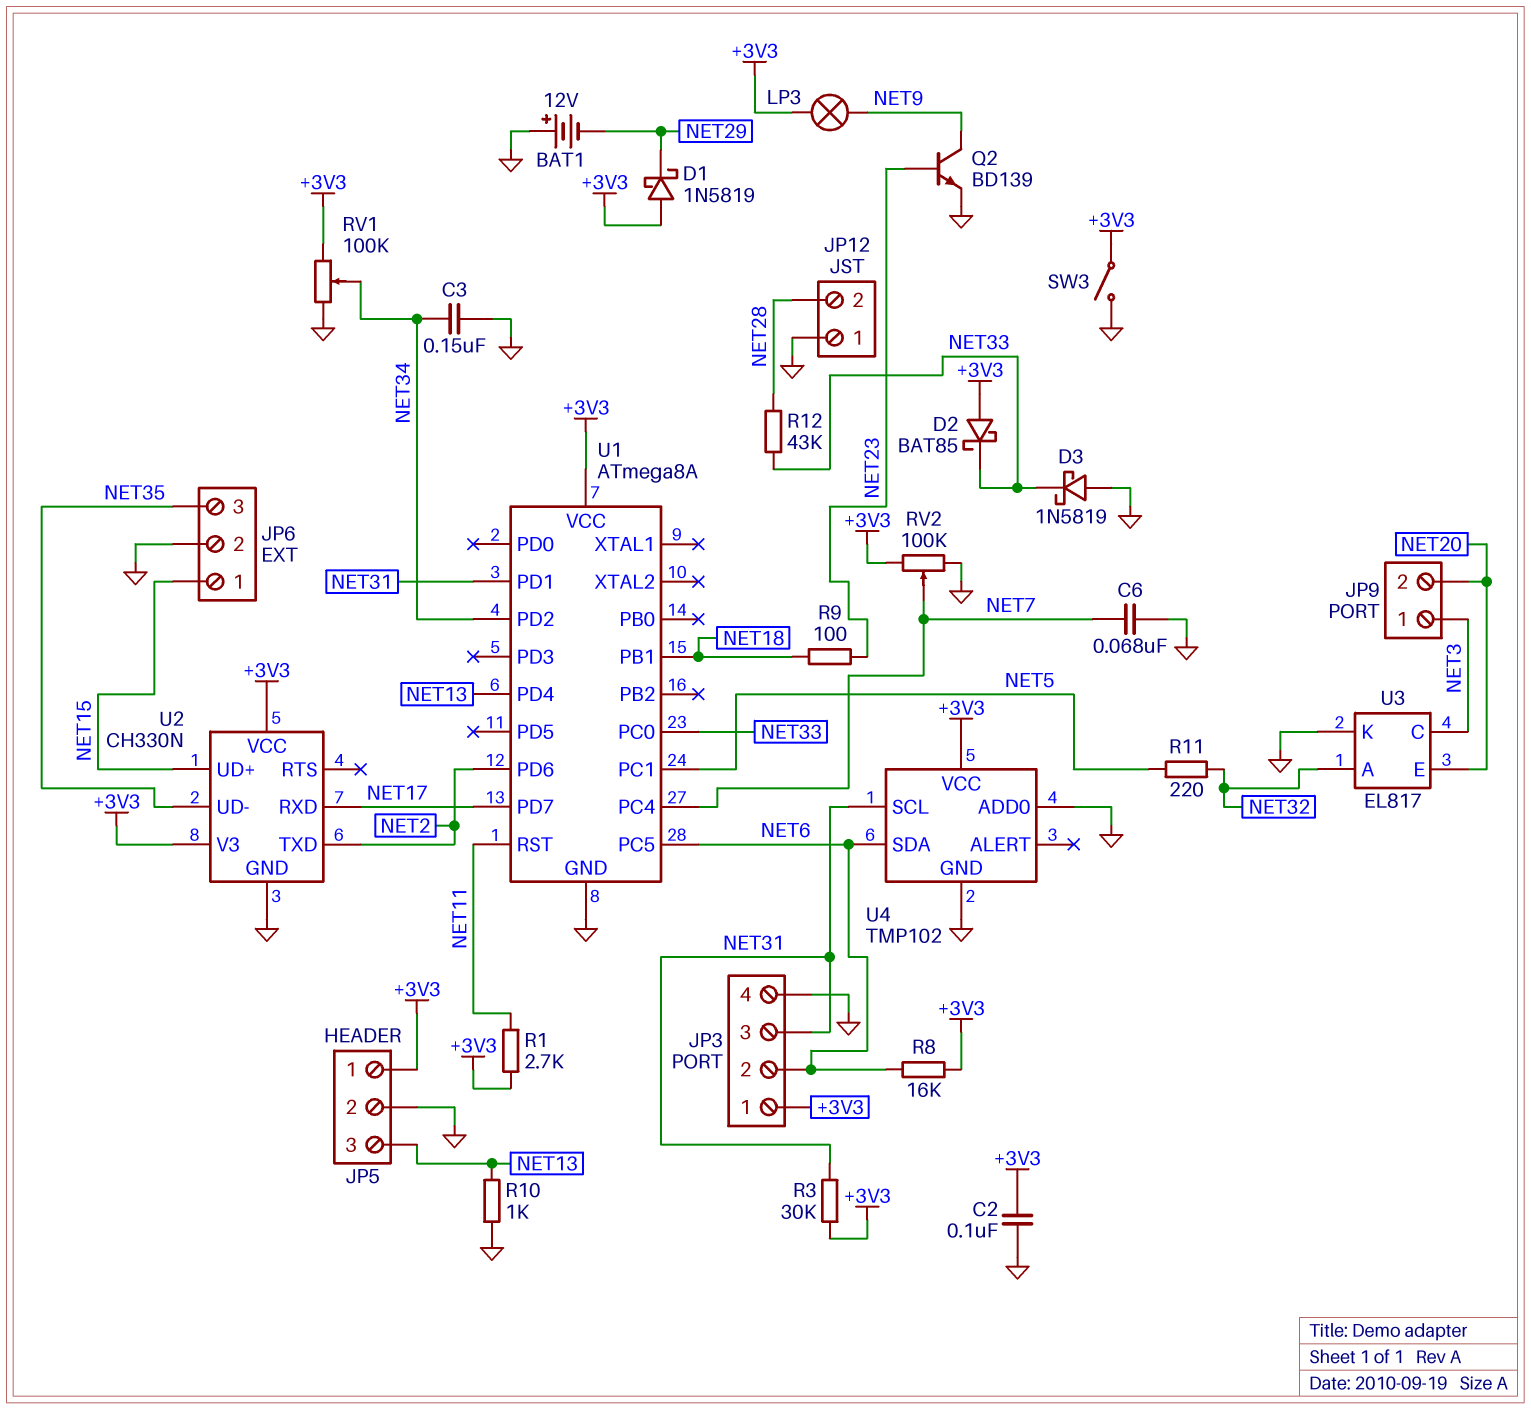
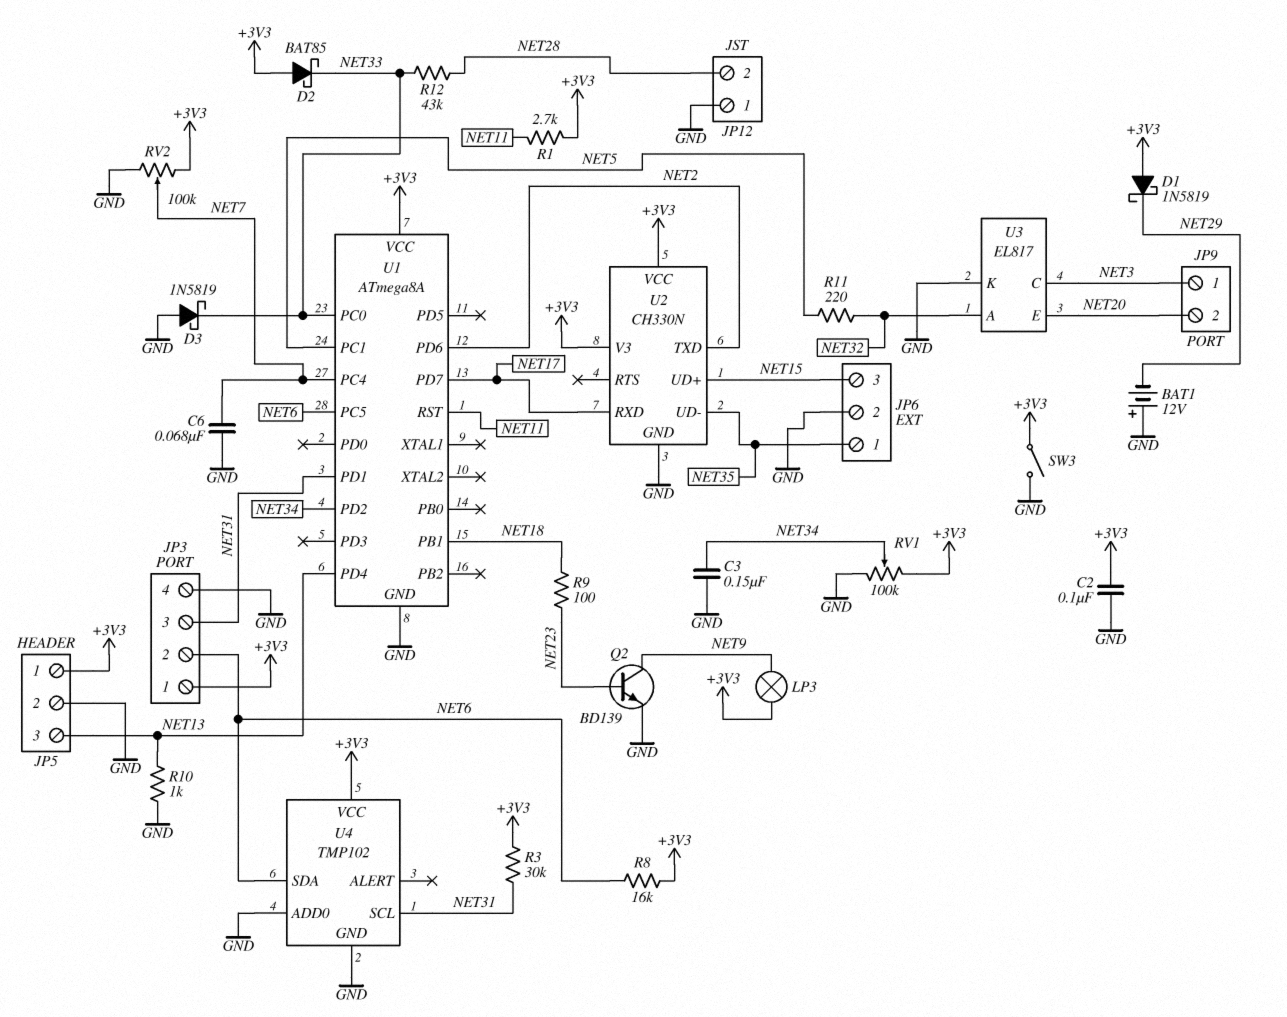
JP6 pin 1: NET15 -> NET35
JP6 pin 3: NET35 -> NET15

